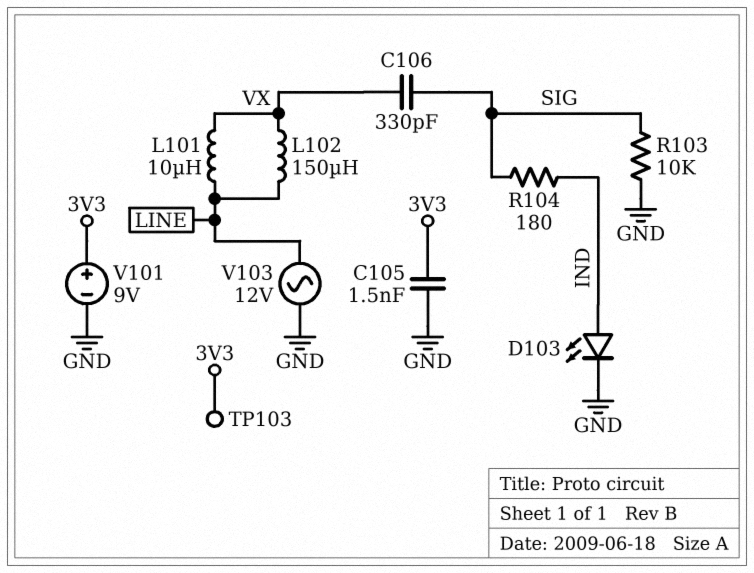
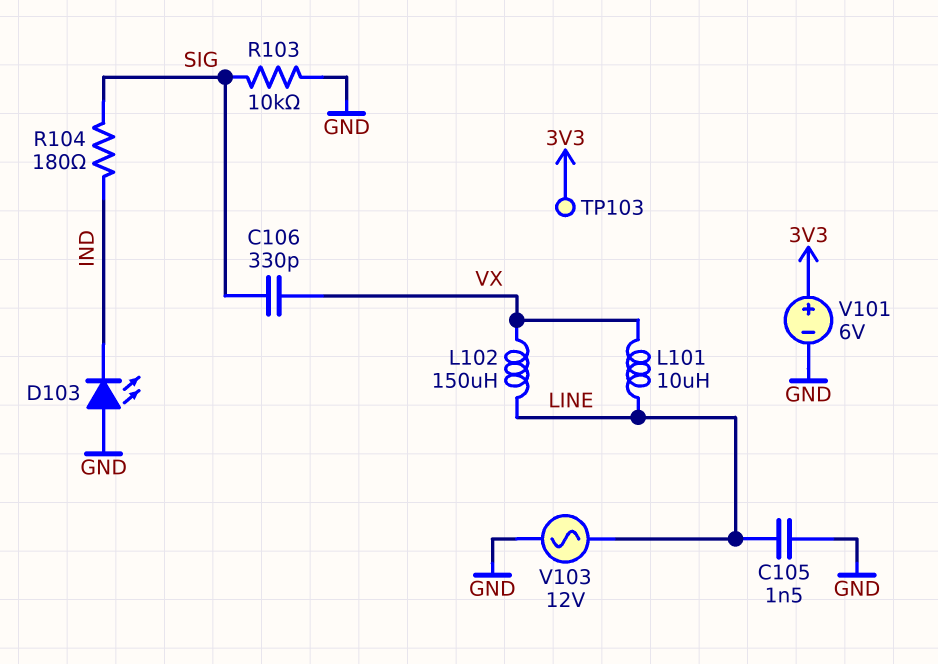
C105: 1.5nF (3V3, GND) -> 1.5nF (GND, LINE)
D103: LED (A IND, K GND) -> LED (A GND, K IND)
V101: 9V (plus 3V3, minus GND) -> 6V (plus 3V3, minus GND)

